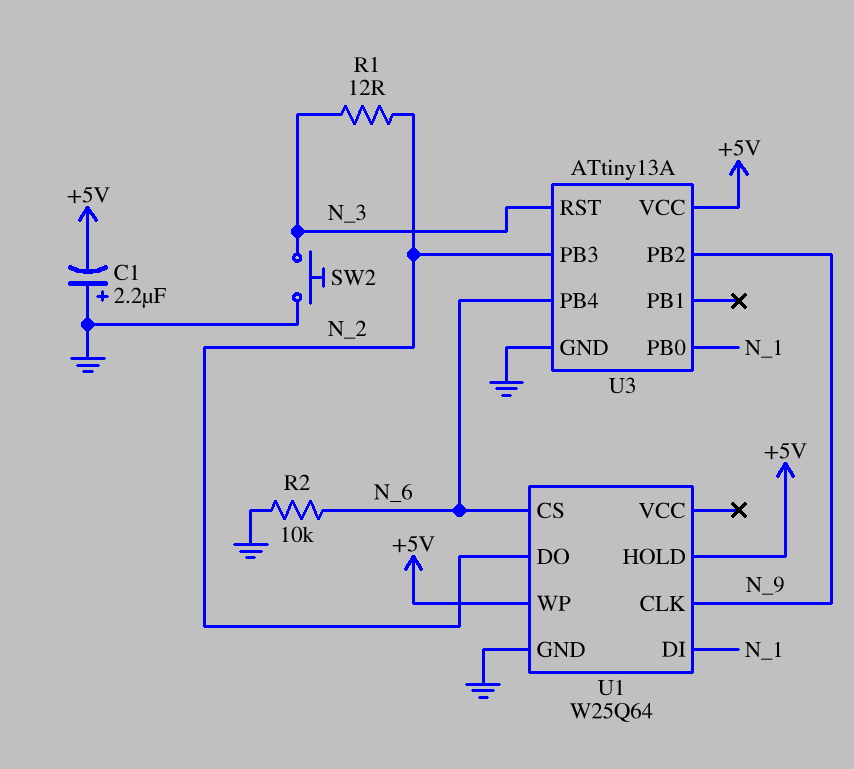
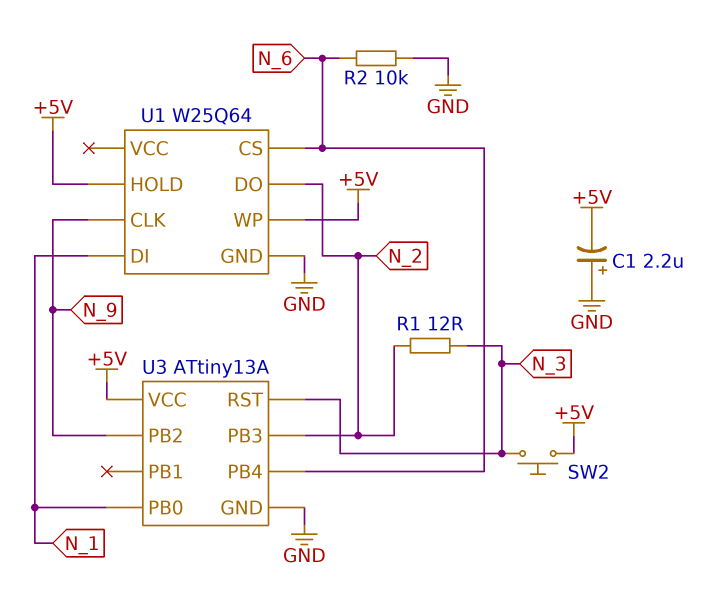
SW2: button (GND, N_3) -> button (+5V, N_3)

